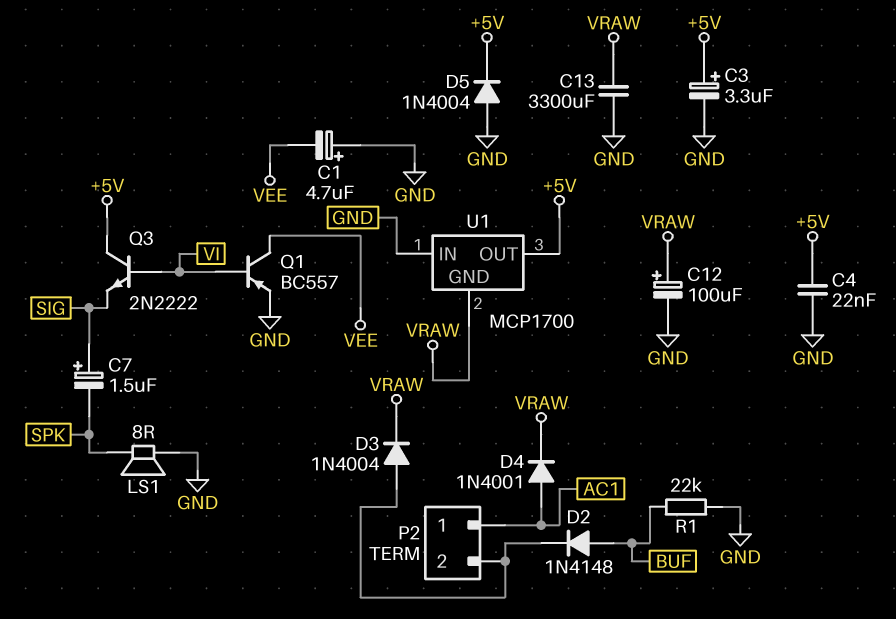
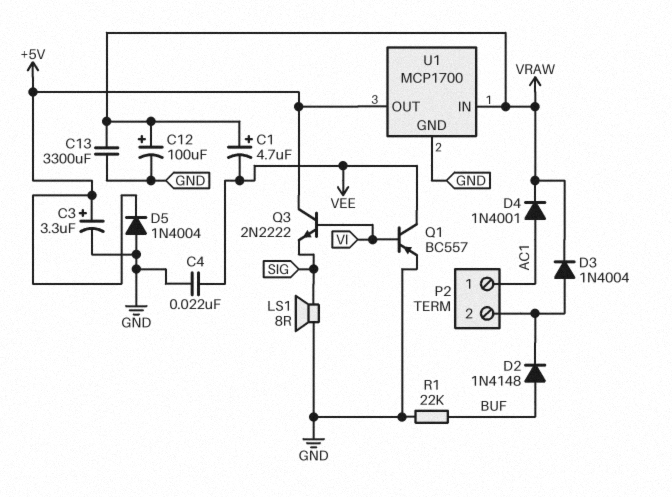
C1: 4.7uF (plus GND, minus VEE) -> 4.7uF (plus VRAW, minus VEE)
C4: 22nF (+5V, GND) -> 22nF (GND, VEE)
C7: 1.5uF (plus SIG, minus SPK) -> none
LS1: speaker 8R (GND, SPK) -> speaker 8R (GND, SIG)
U1 pin GND: VRAW -> GND
U1 pin IN: GND -> VRAW

